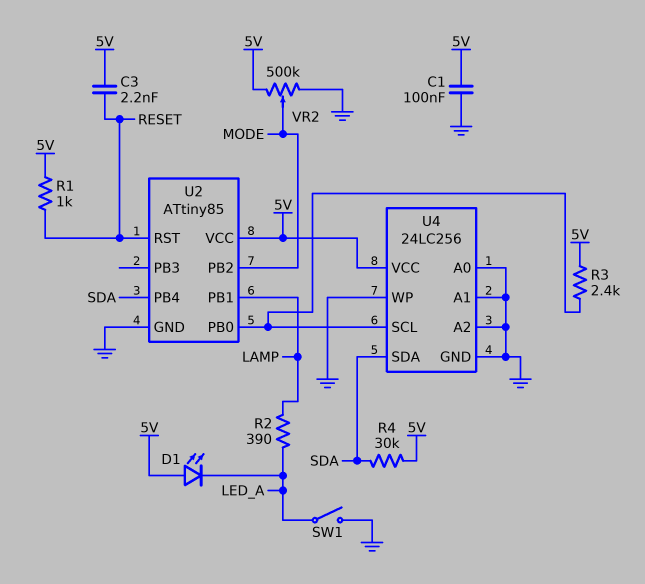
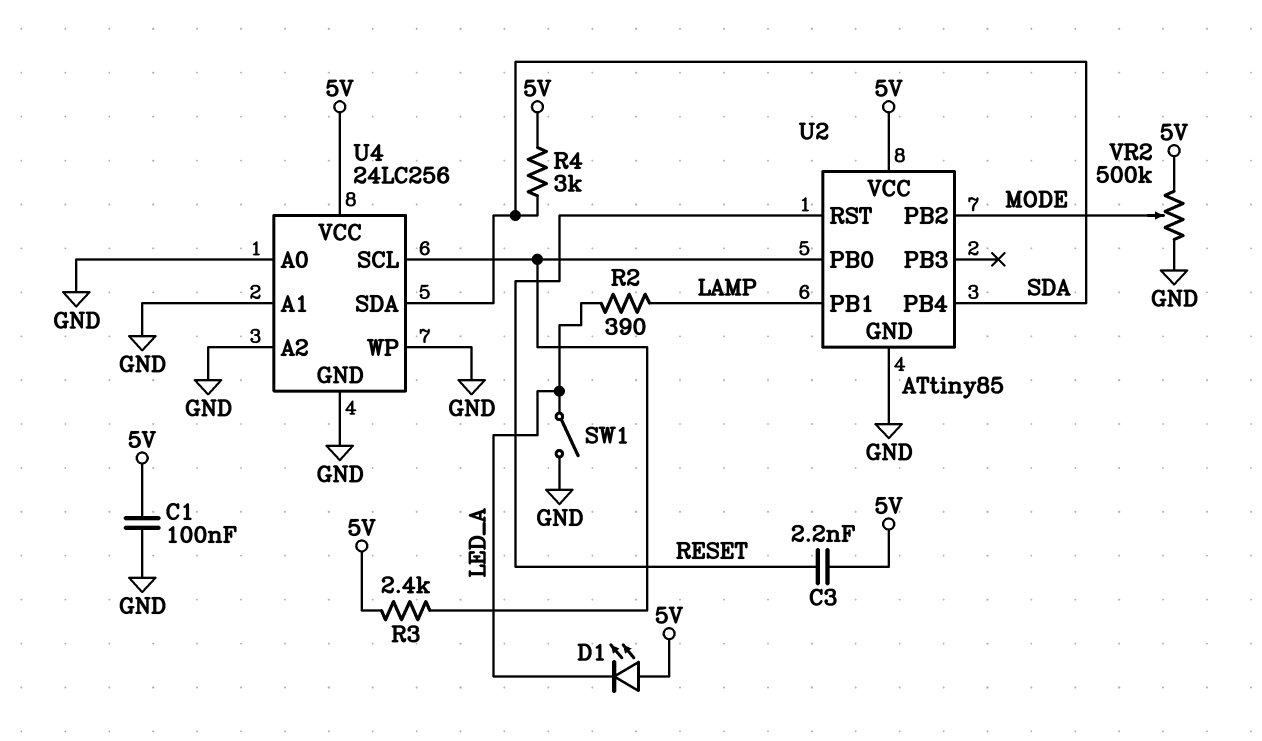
R1: 1k (5V, RESET) -> none
R4: 30k (5V, SDA) -> 3k (5V, SDA)

